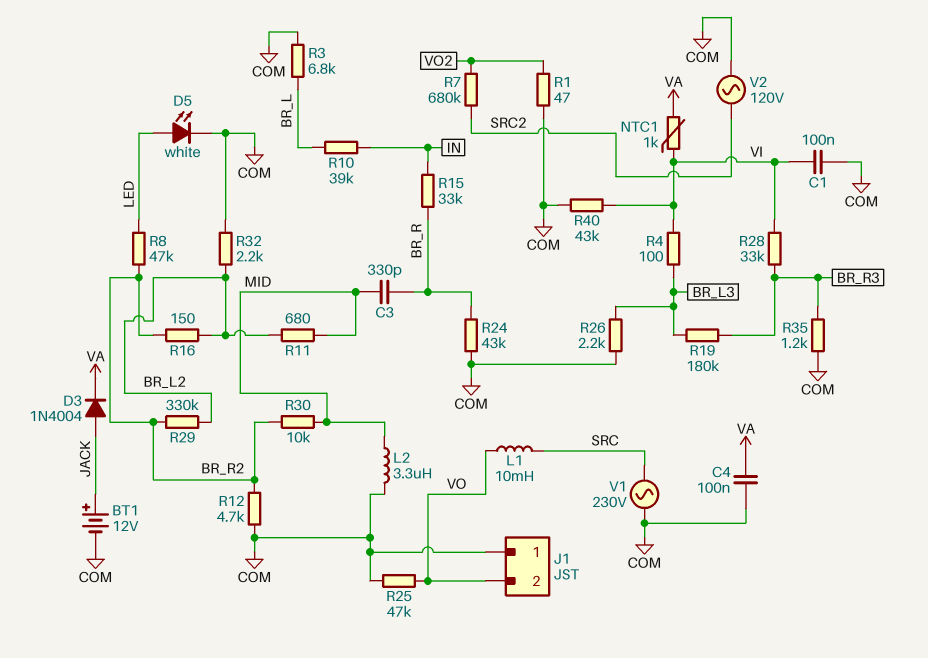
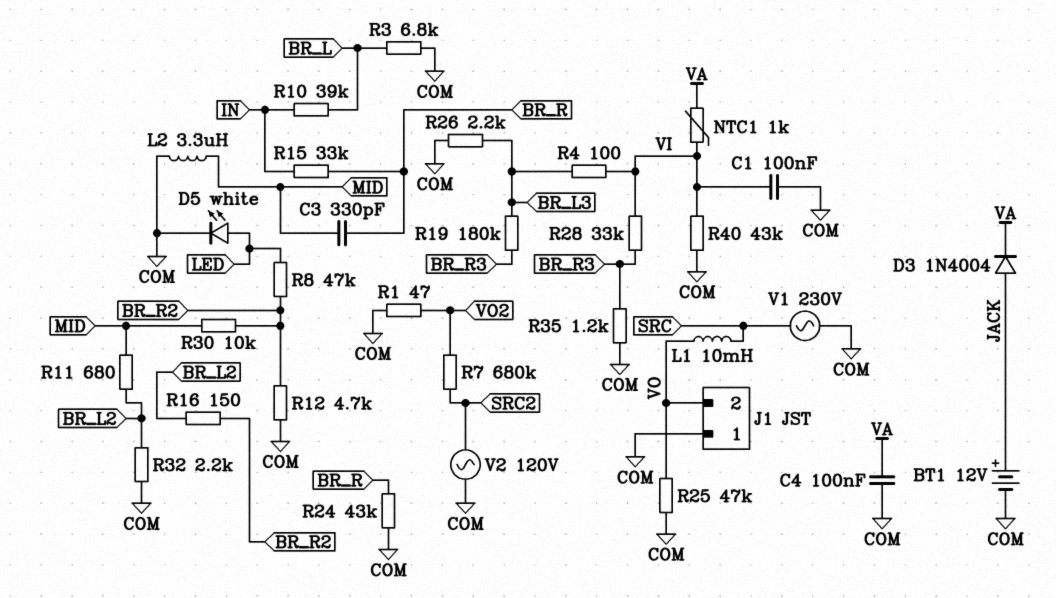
R29: 330k (BR_L2, BR_R2) -> none

